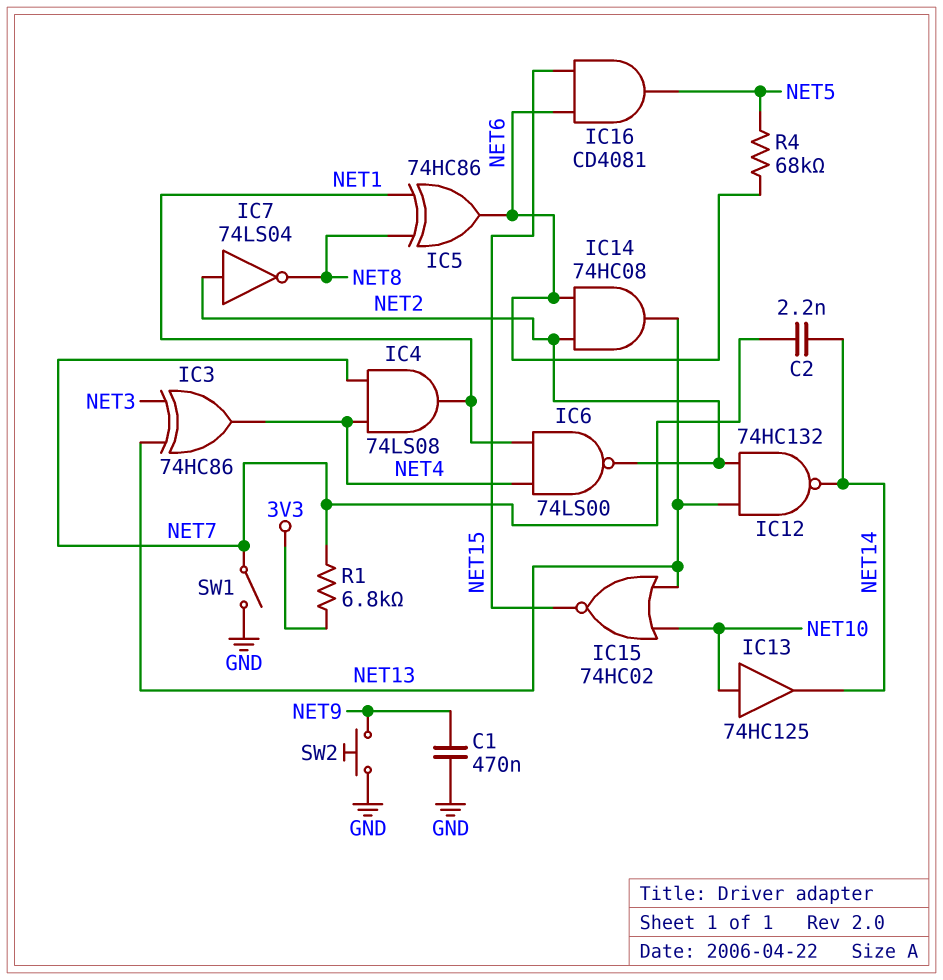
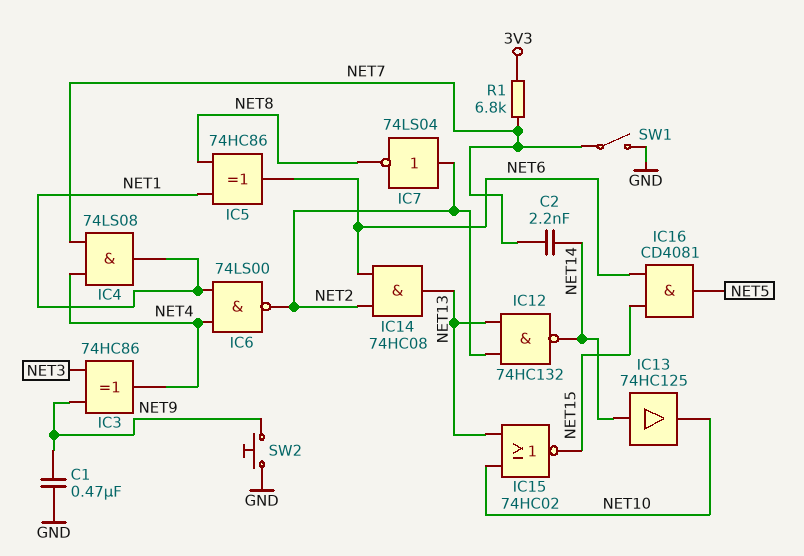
IC3: XOR 74HC86 (in NET3, in NET13, out NET4) -> XOR 74HC86 (in NET3, in NET9, out NET4)
IC13: buffer 74HC125 (in NET10, out NET14) -> buffer 74HC125 (in NET14, out NET10)
R4: 68k (NET5, NET6) -> none

